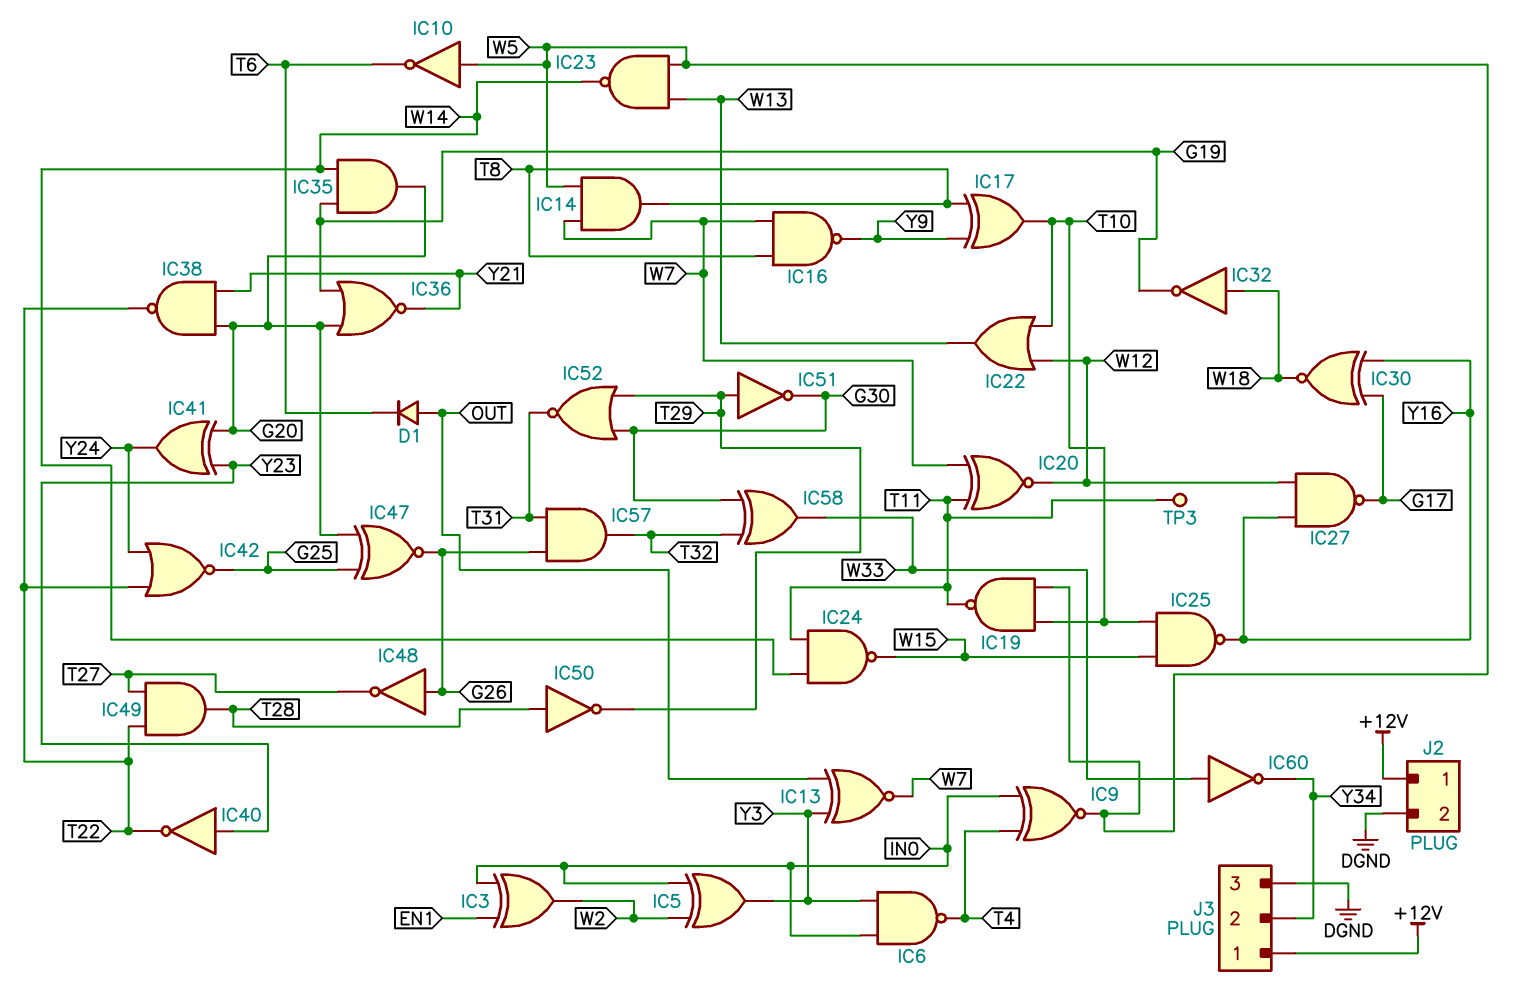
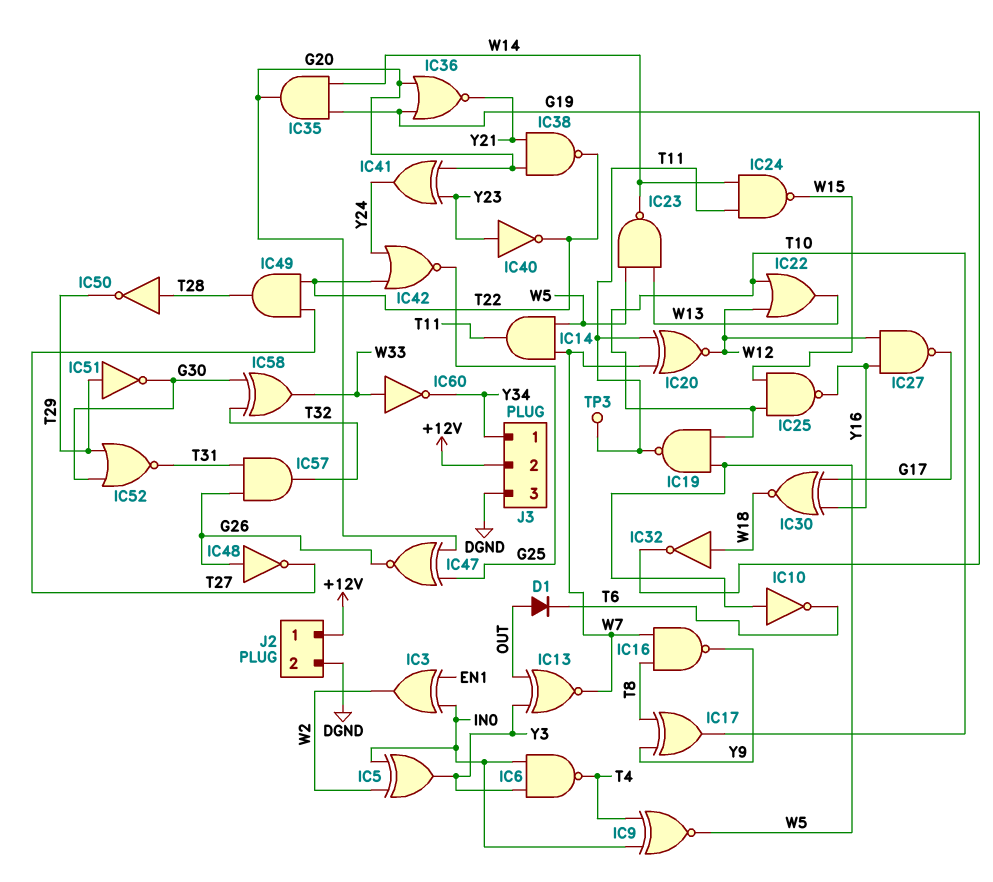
IC14: AND (in W5, in W7, out T8) -> AND (in W5, in W7, out T11)
J3 pin 1: +12V -> Y34
J3 pin 2: Y34 -> +12V

